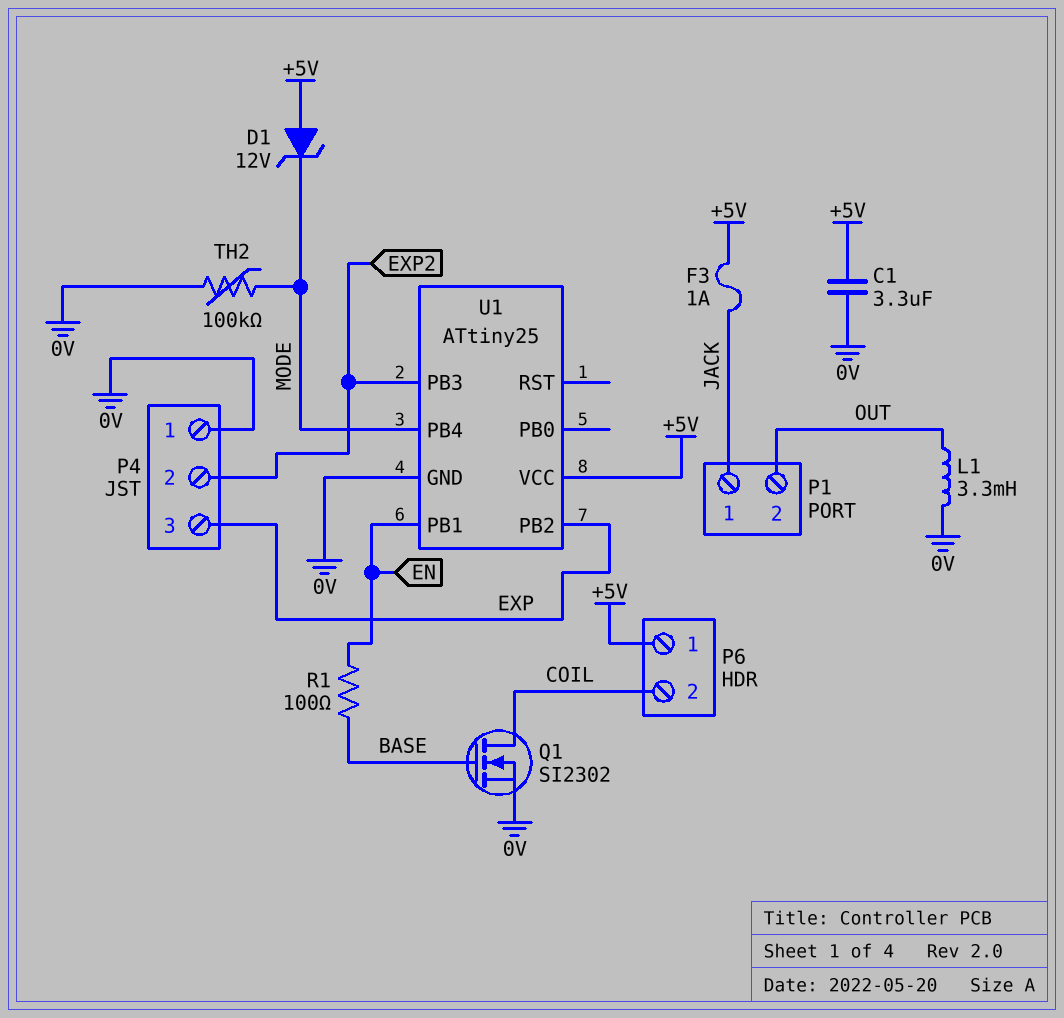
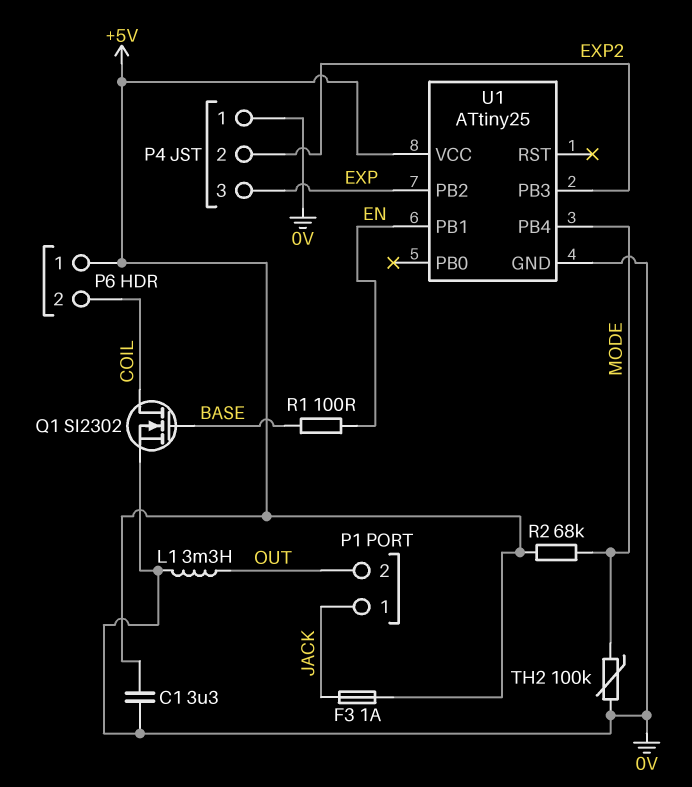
D1: zener 12V (A +5V, K MODE) -> none
R2: none -> 68k (+5V, MODE)

